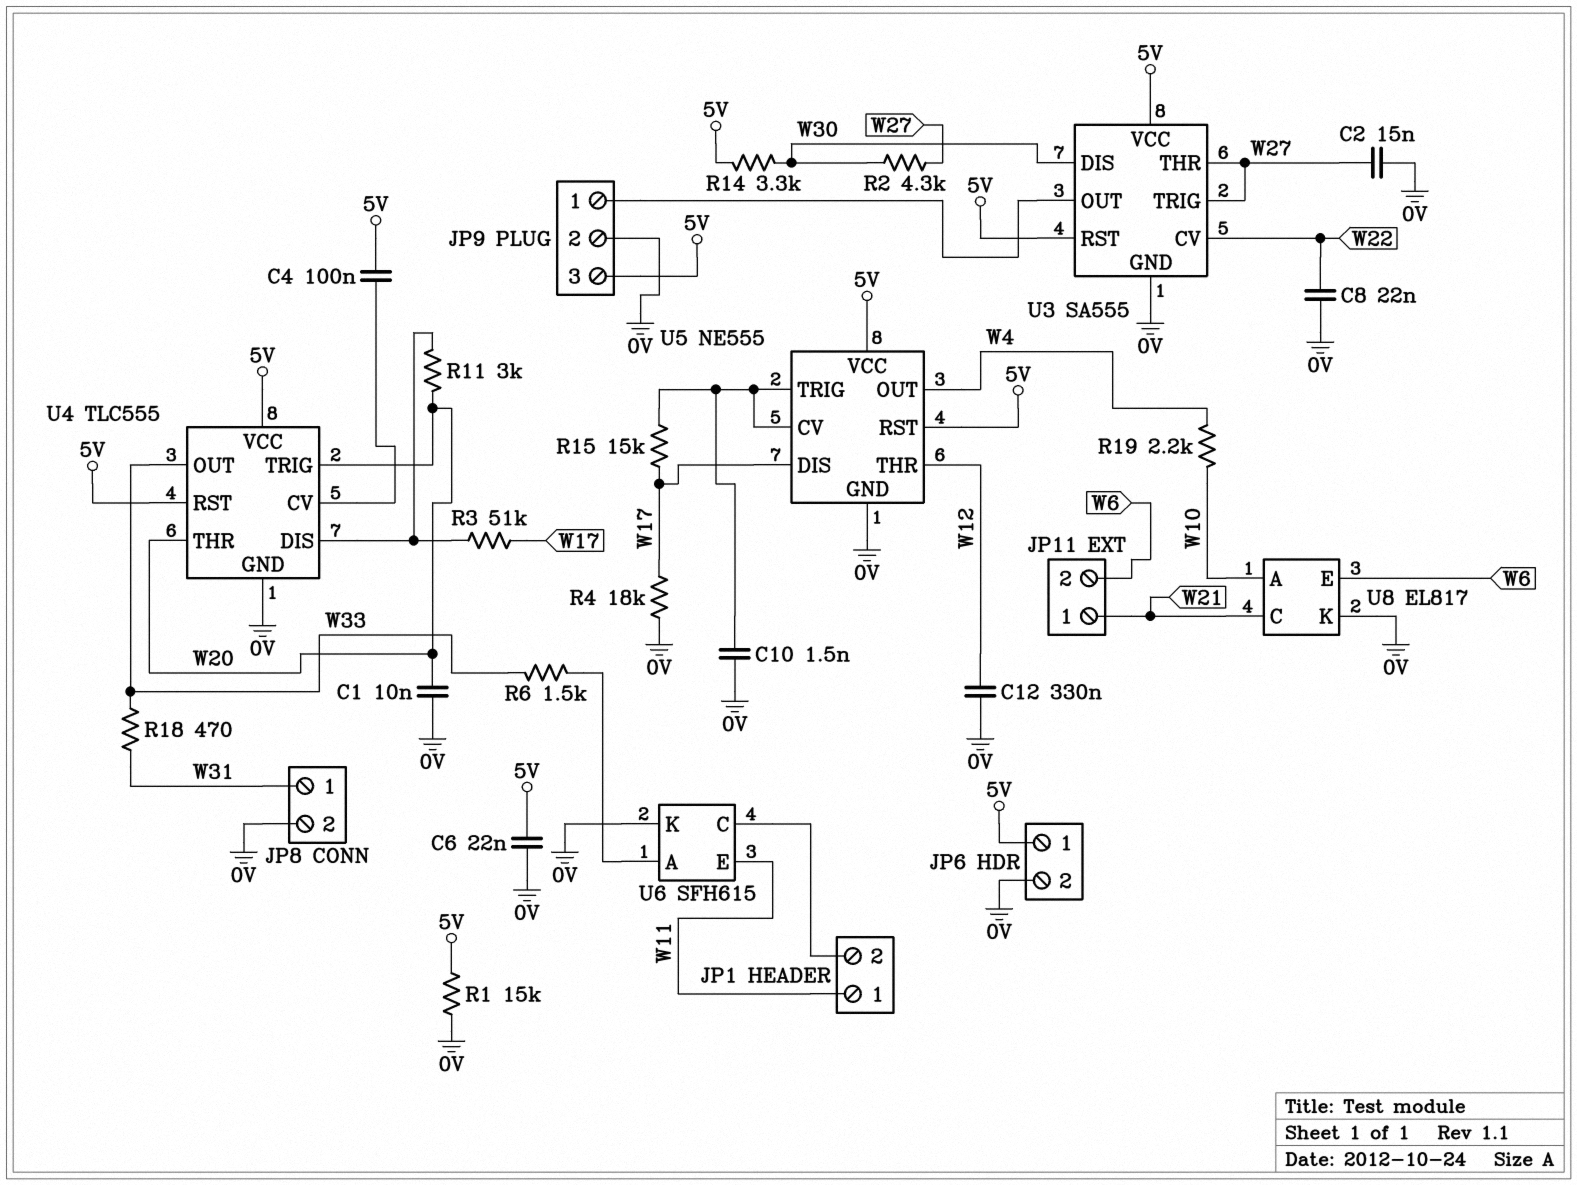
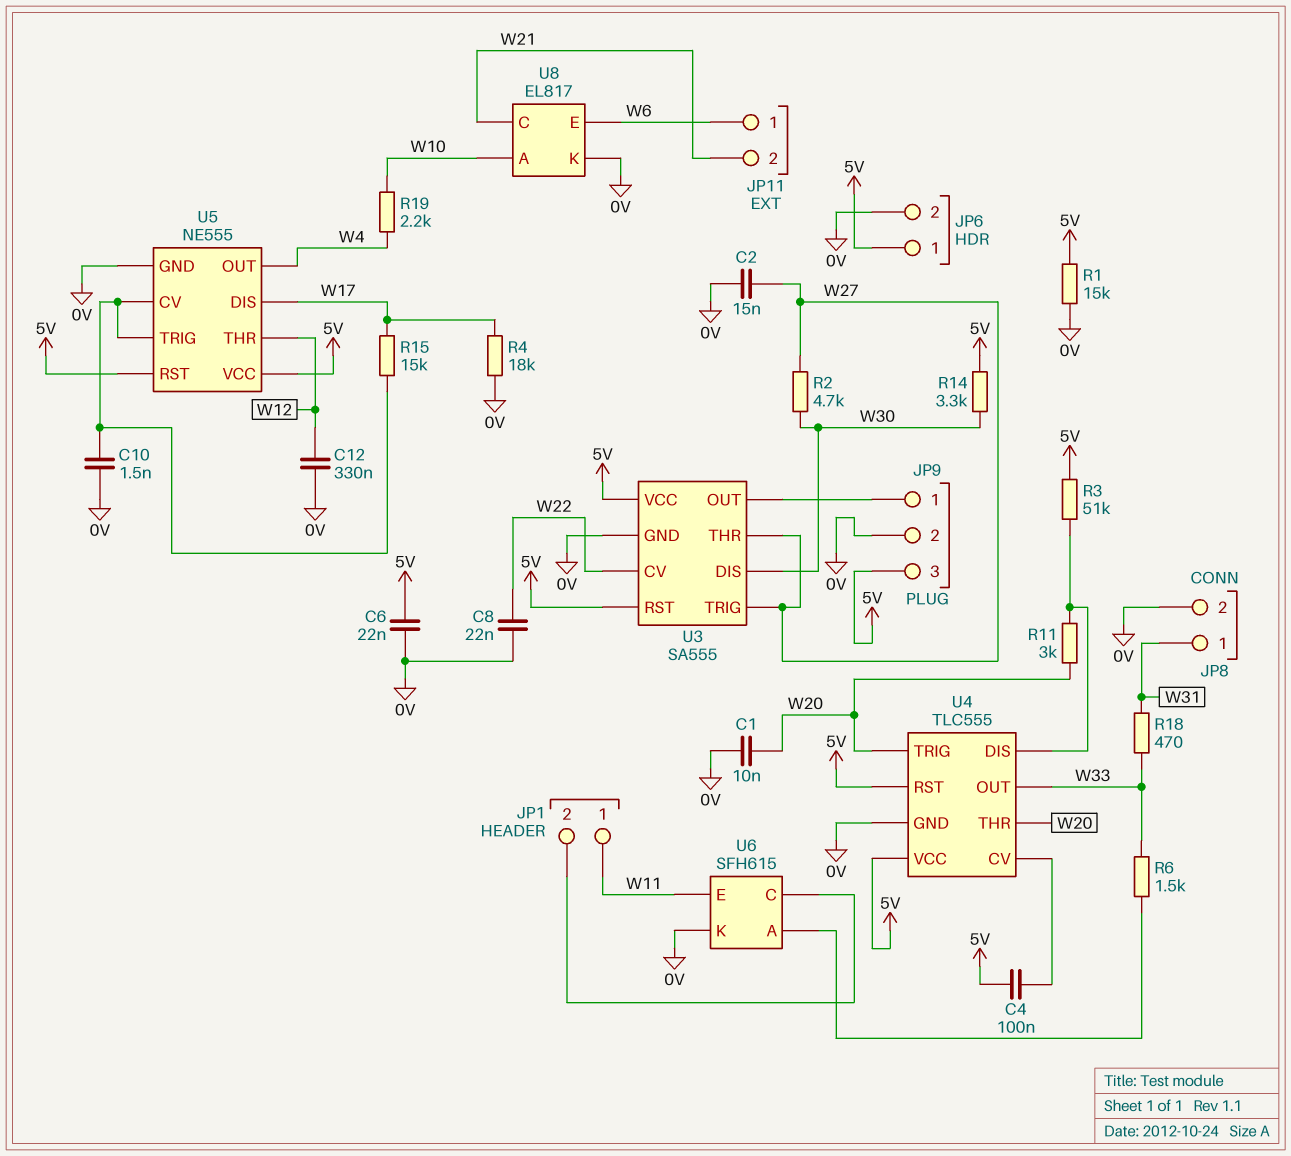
JP11 pin 1: W21 -> W6
JP11 pin 2: W6 -> W21
R2: 4.3k (W27, W30) -> 4.7k (W27, W30)
R3: 51k (U4/DIS, W17) -> 51k (5V, U4/DIS)

